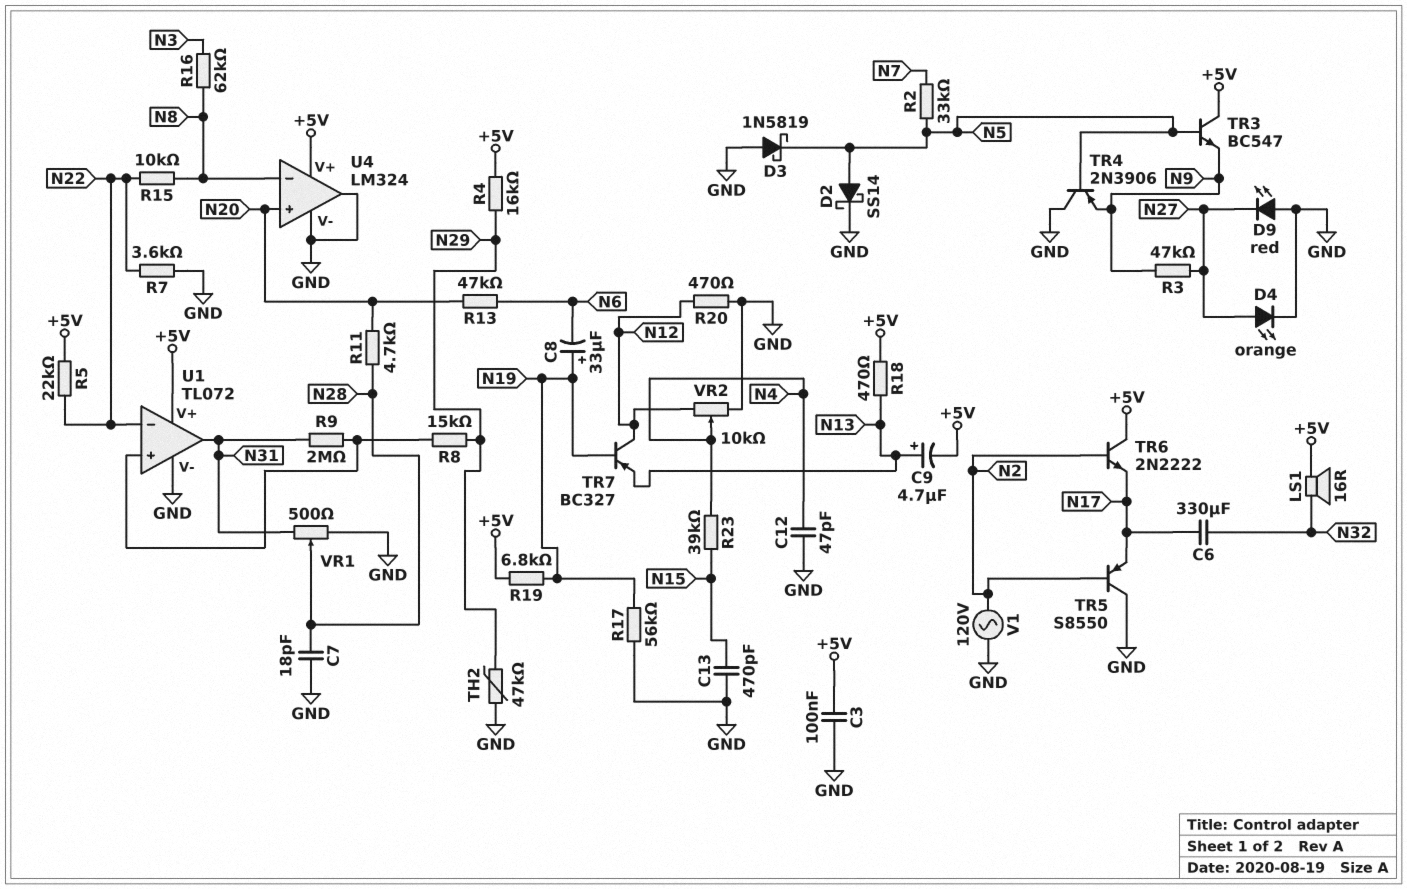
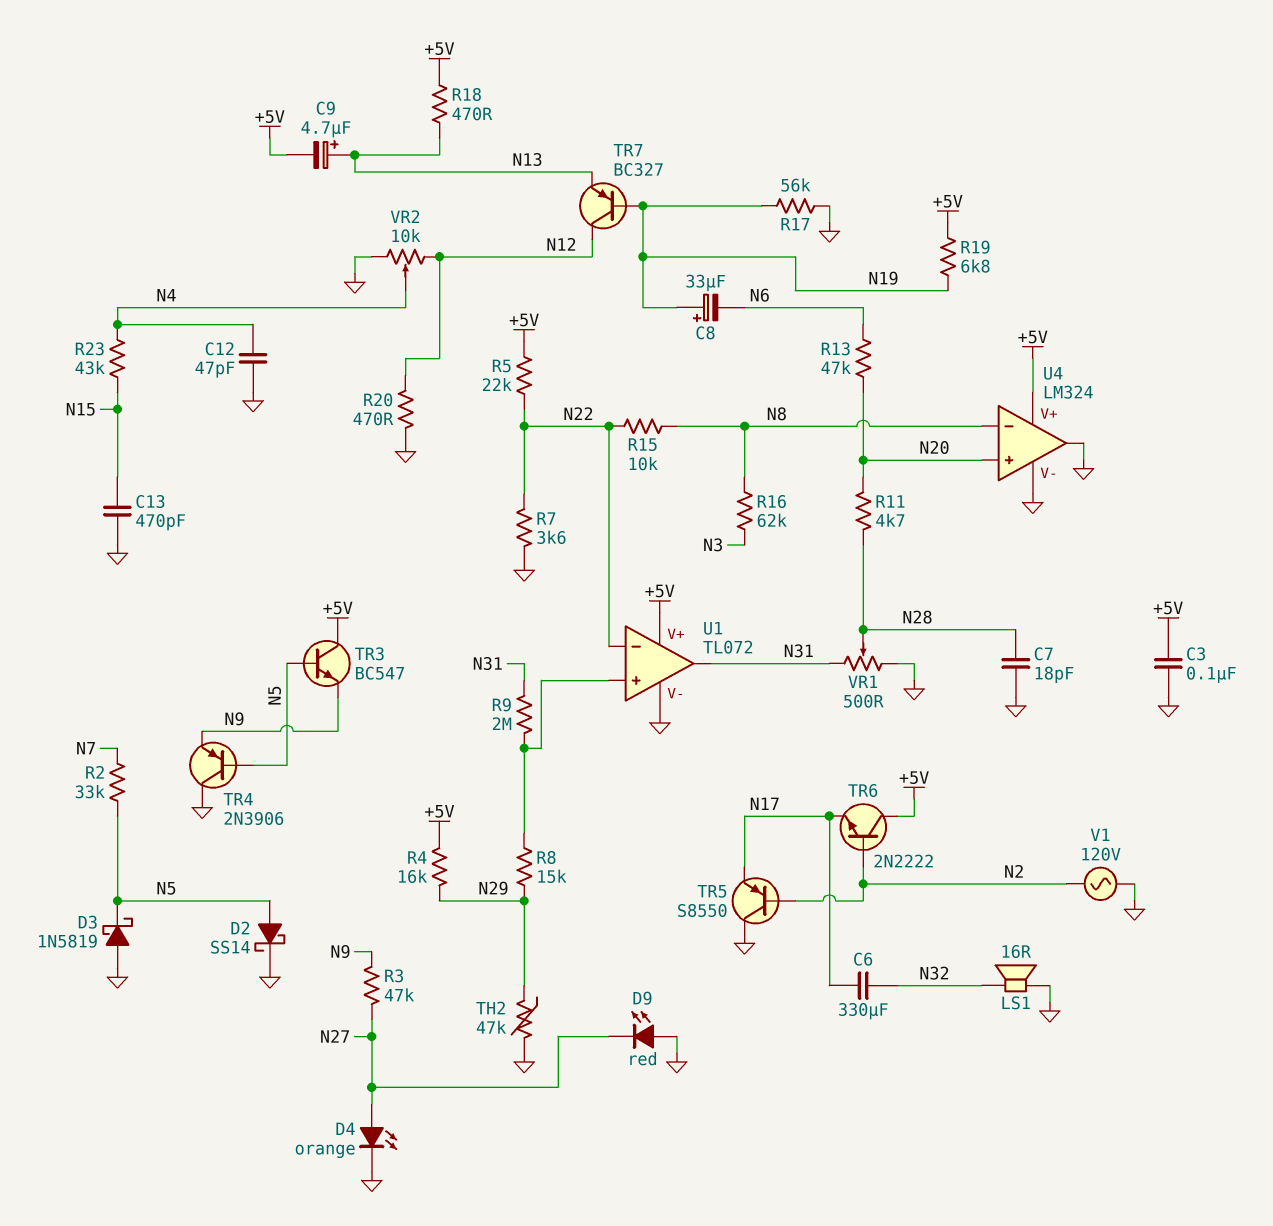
LS1: speaker 16R (+5V, N32) -> speaker 16R (GND, N32)
R23: 39k (N4, N15) -> 43k (N4, N15)

